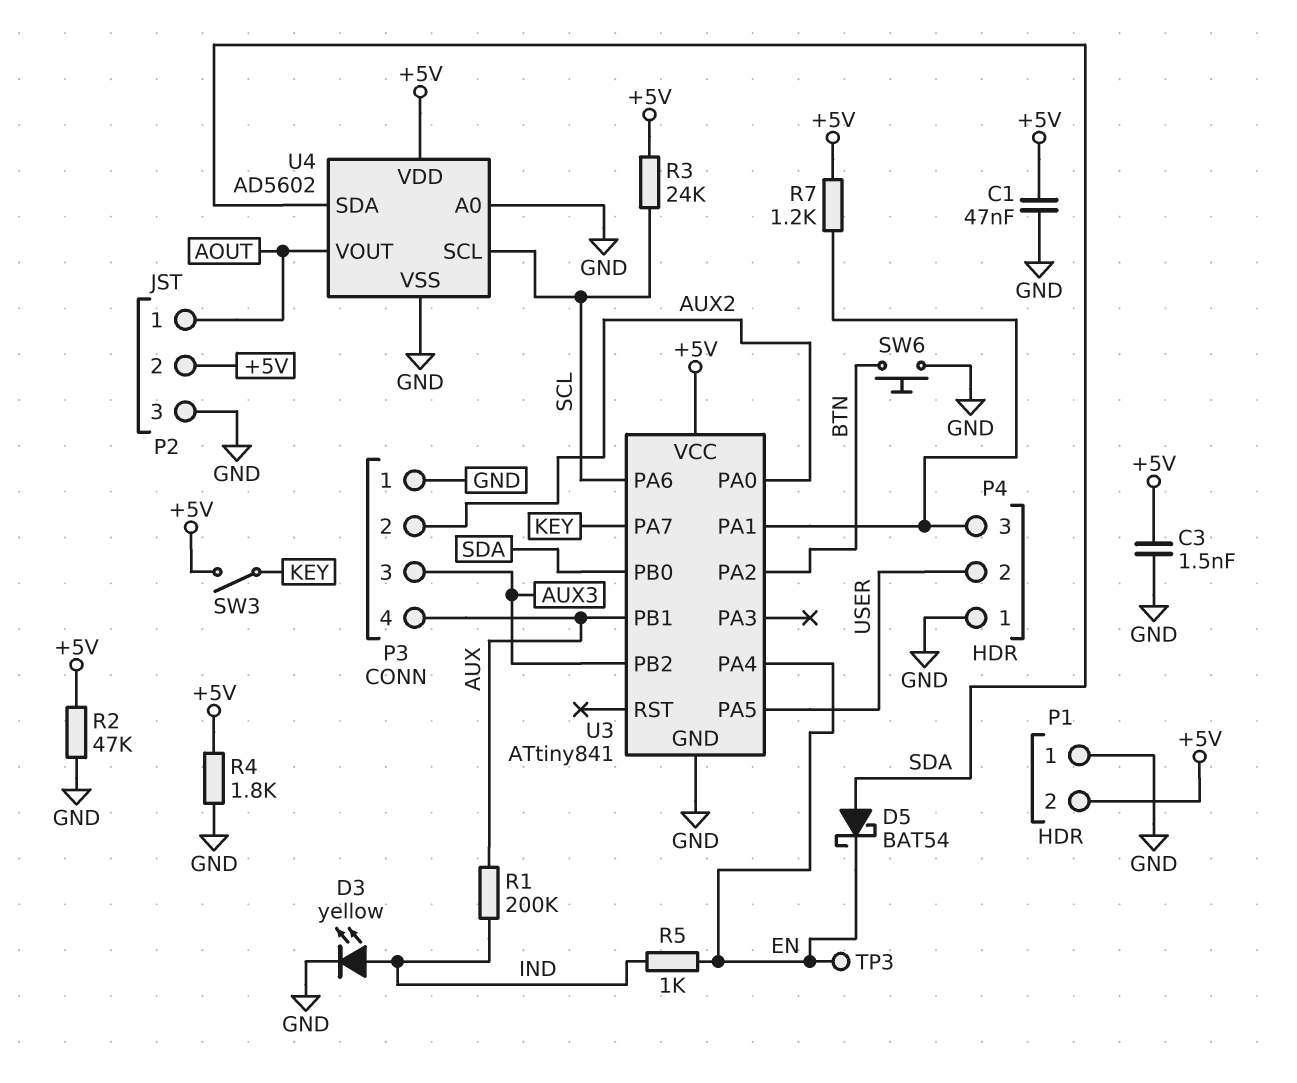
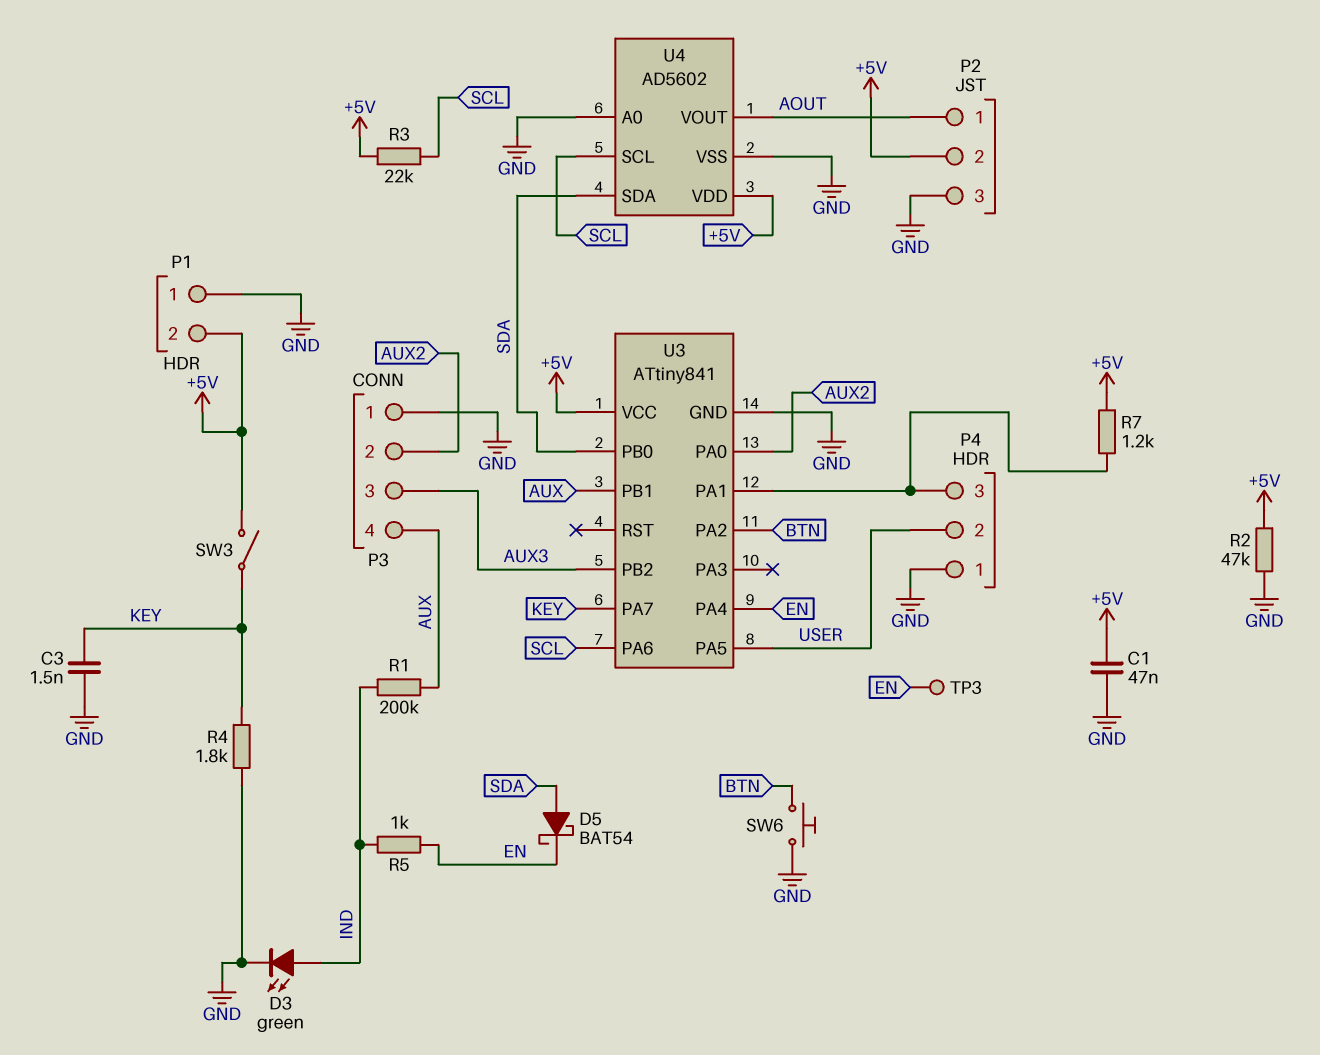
C3: 1.5nF (+5V, GND) -> 1.5nF (GND, KEY)
D3: LED yellow (A IND, K GND) -> LED green (A IND, K GND)
R3: 24k (+5V, SCL) -> 22k (+5V, SCL)
R4: 1.8k (+5V, GND) -> 1.8k (GND, KEY)

